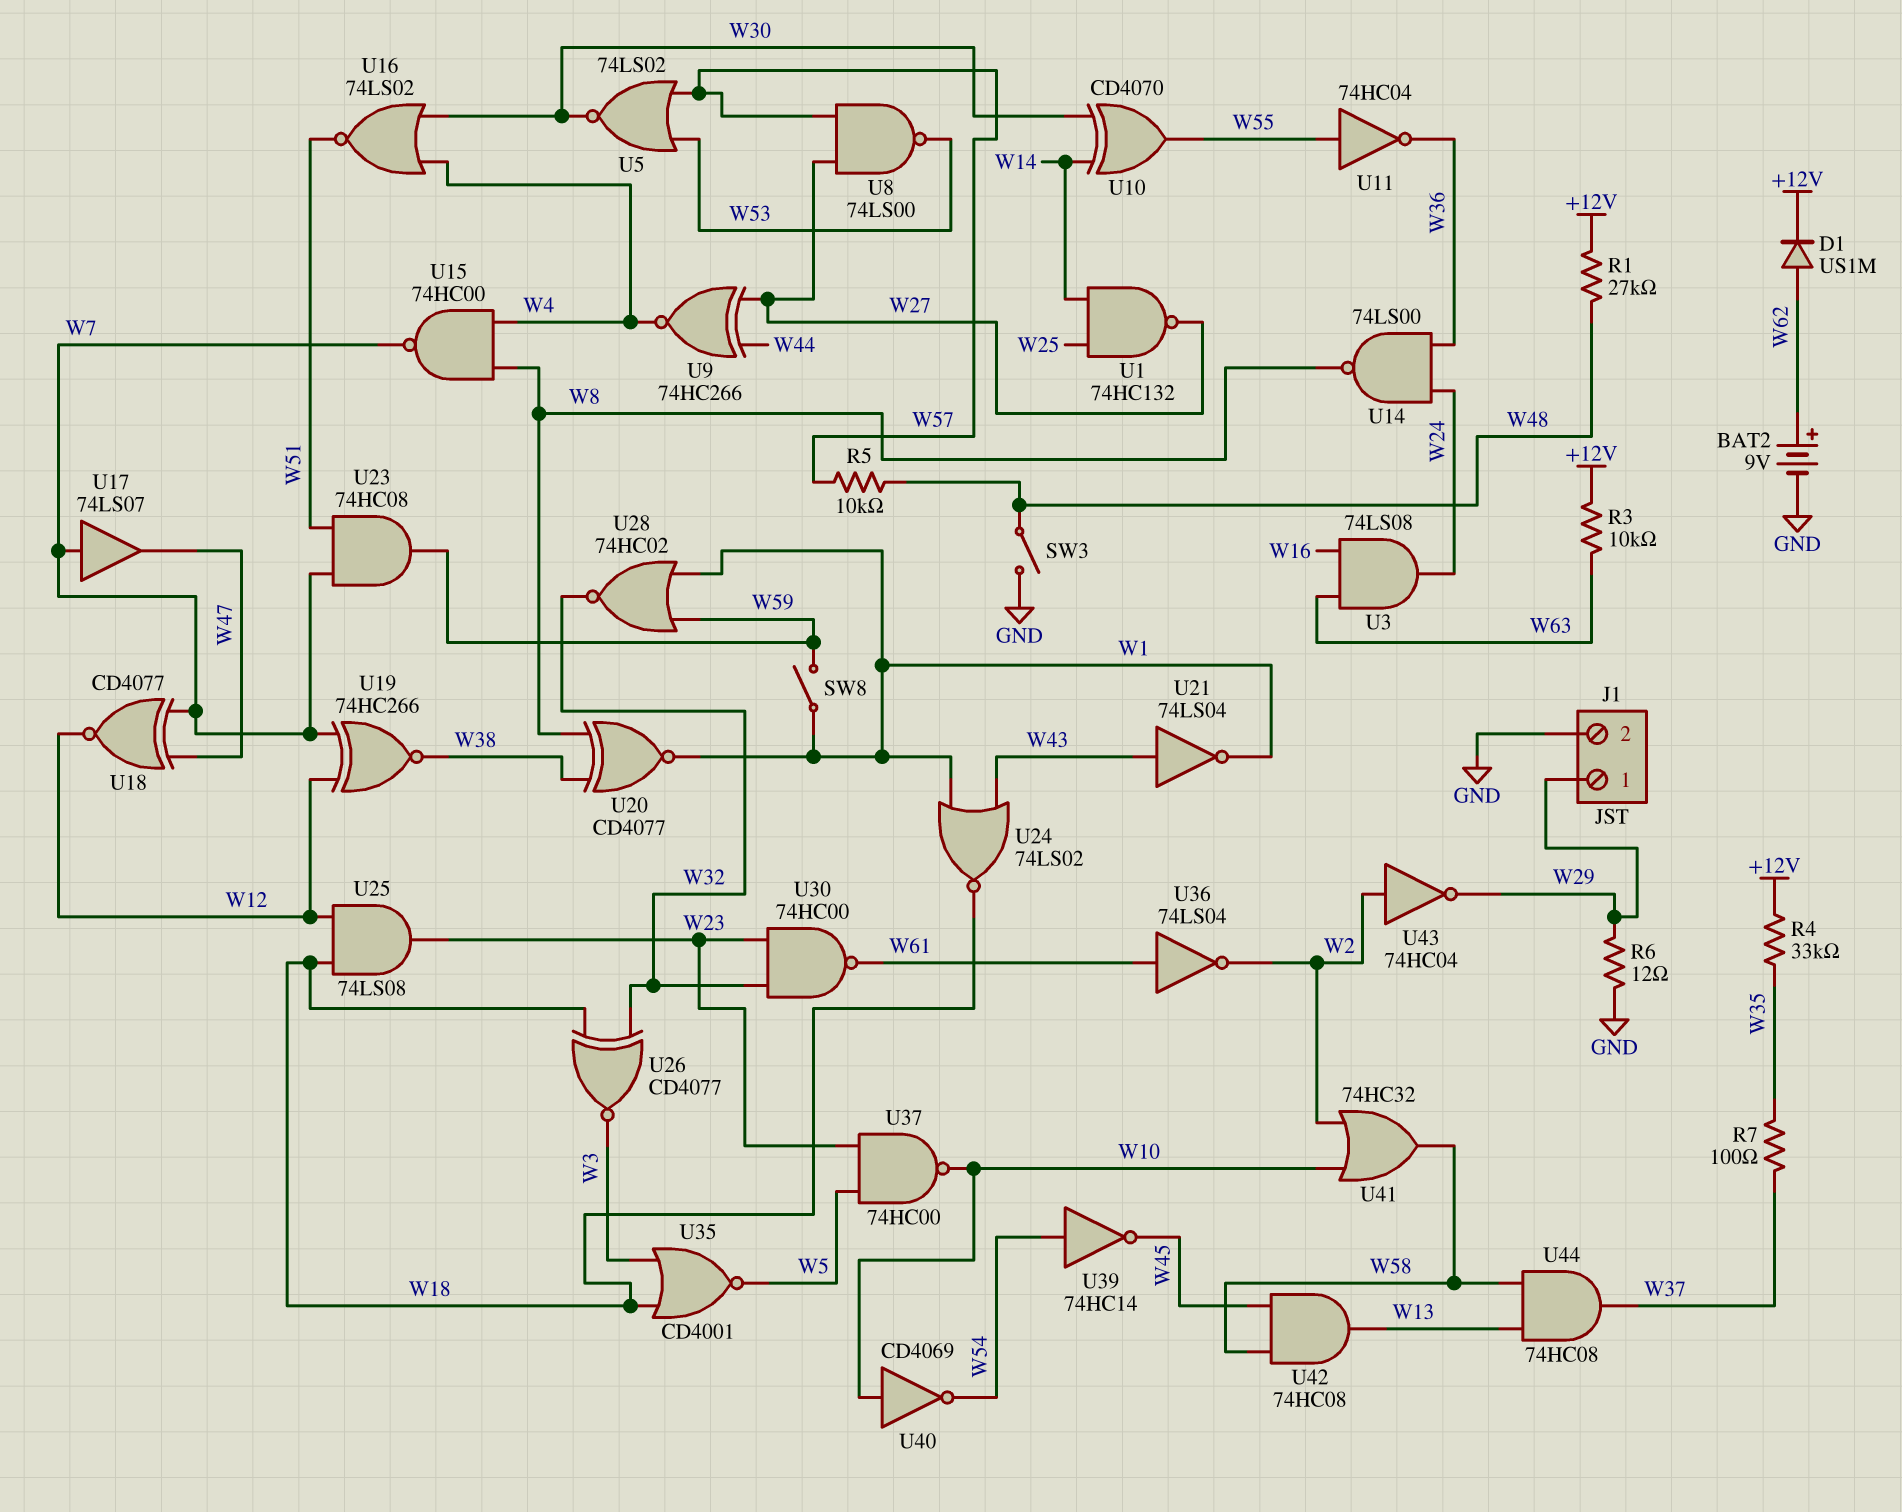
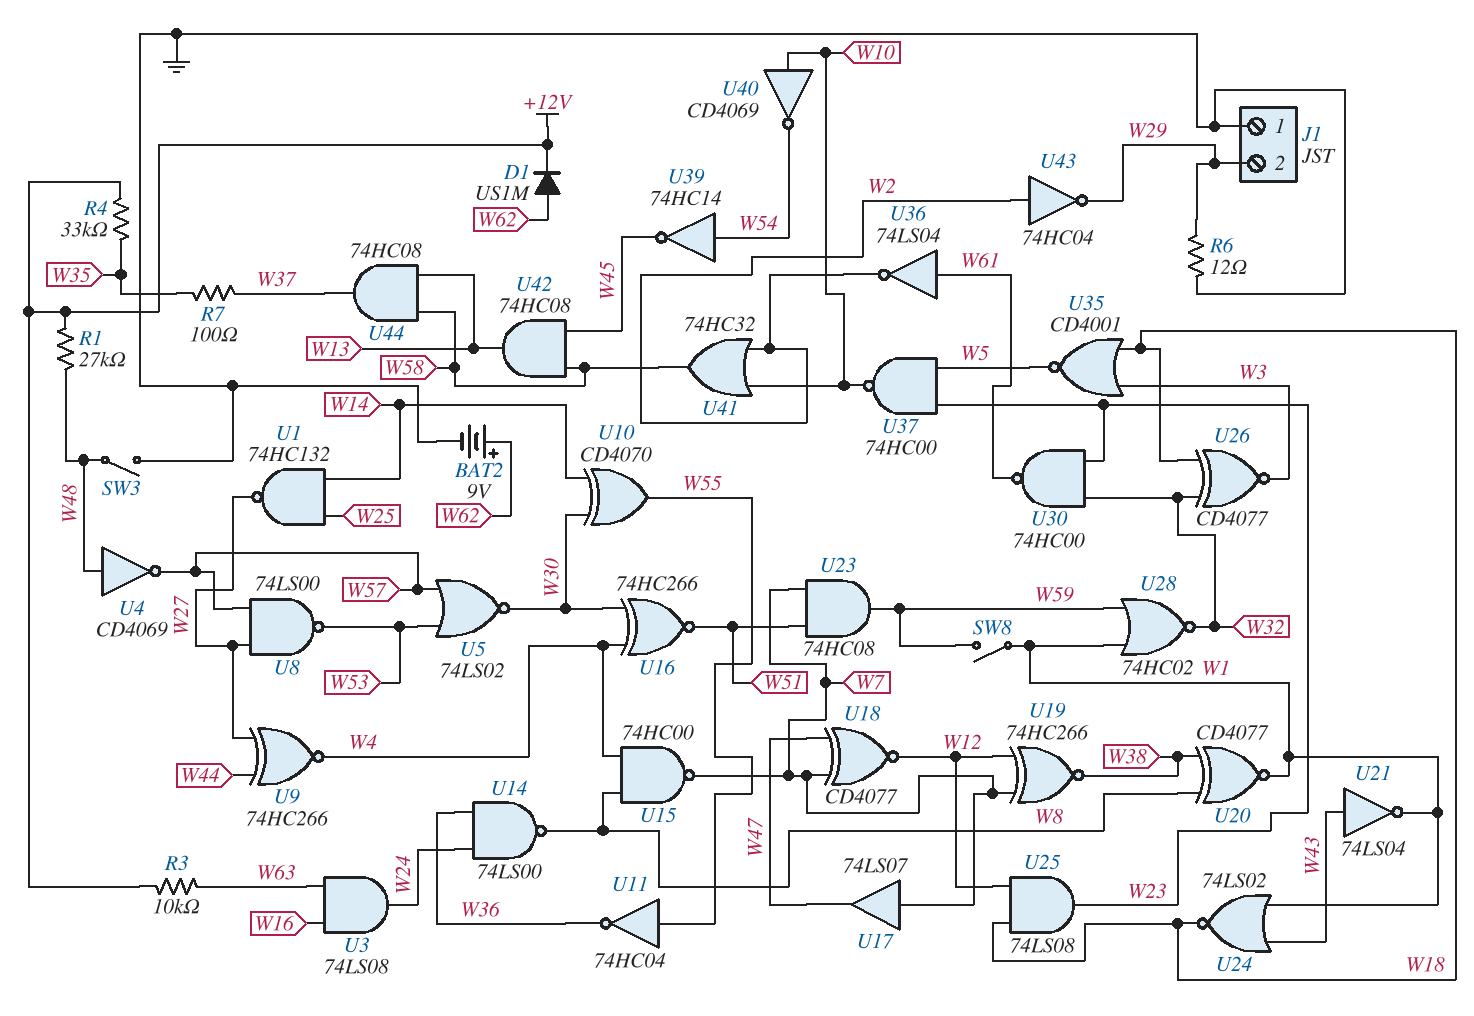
J1 pin 1: W29 -> GND
J1 pin 2: GND -> W29
R5: 10k (W48, W57) -> none
U4: none -> NOT CD4069 (in W48, out W57)
U16: NOR 74LS02 (in W4, in W30, out W51) -> XNOR 74HC266 (in W4, in W30, out W51)

